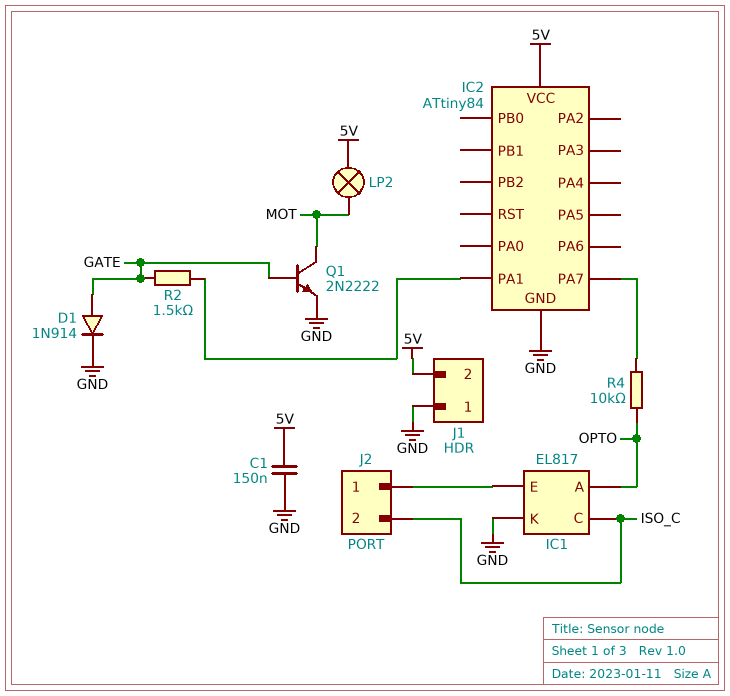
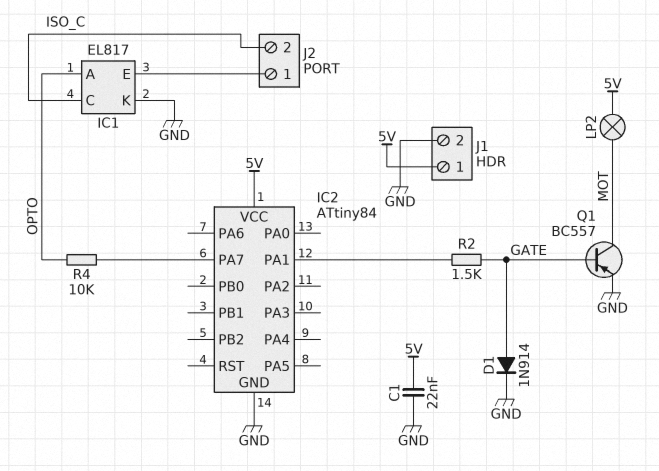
C1: 150nF (5V, GND) -> 22nF (5V, GND)
J1 pin 1: GND -> 5V
J1 pin 2: 5V -> GND
Q1: NPN 2N2222 (B GATE, C MOT, E GND) -> PNP BC557 (B GATE, C MOT, E GND)

